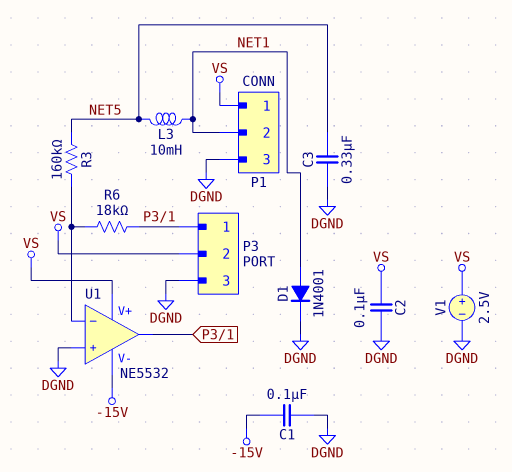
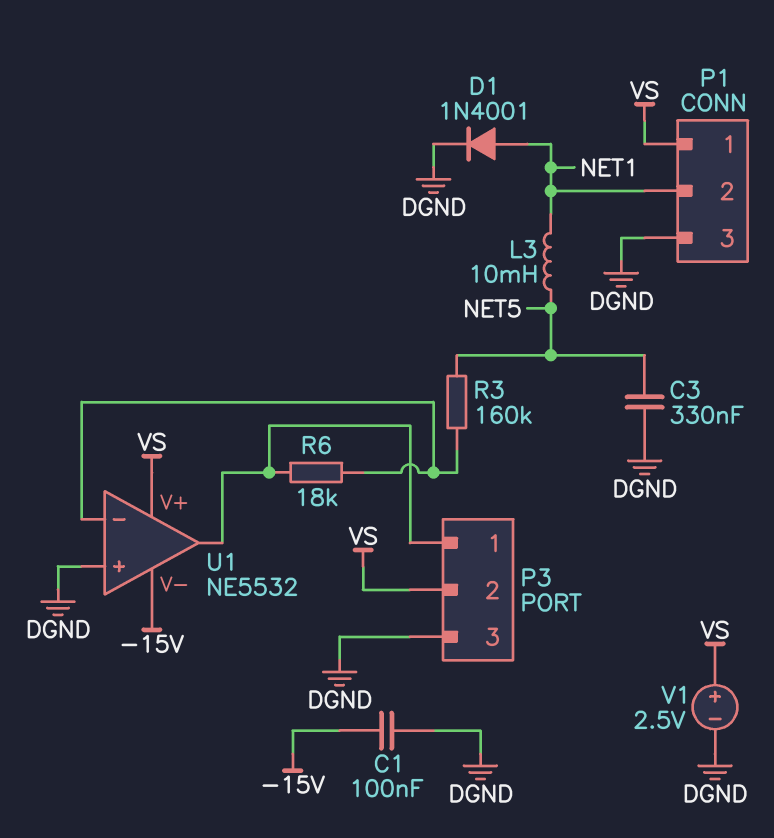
C2: 100nF (DGND, VS) -> none

